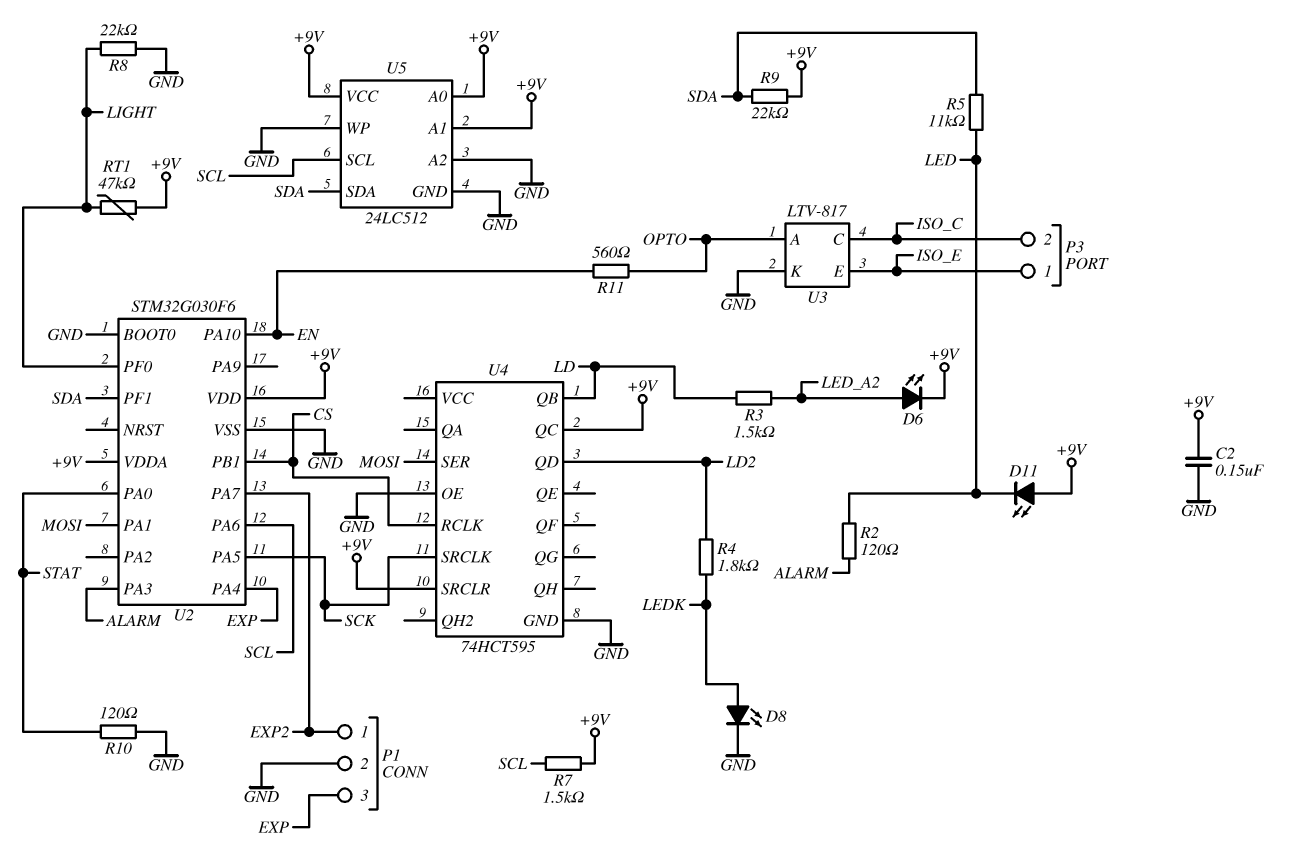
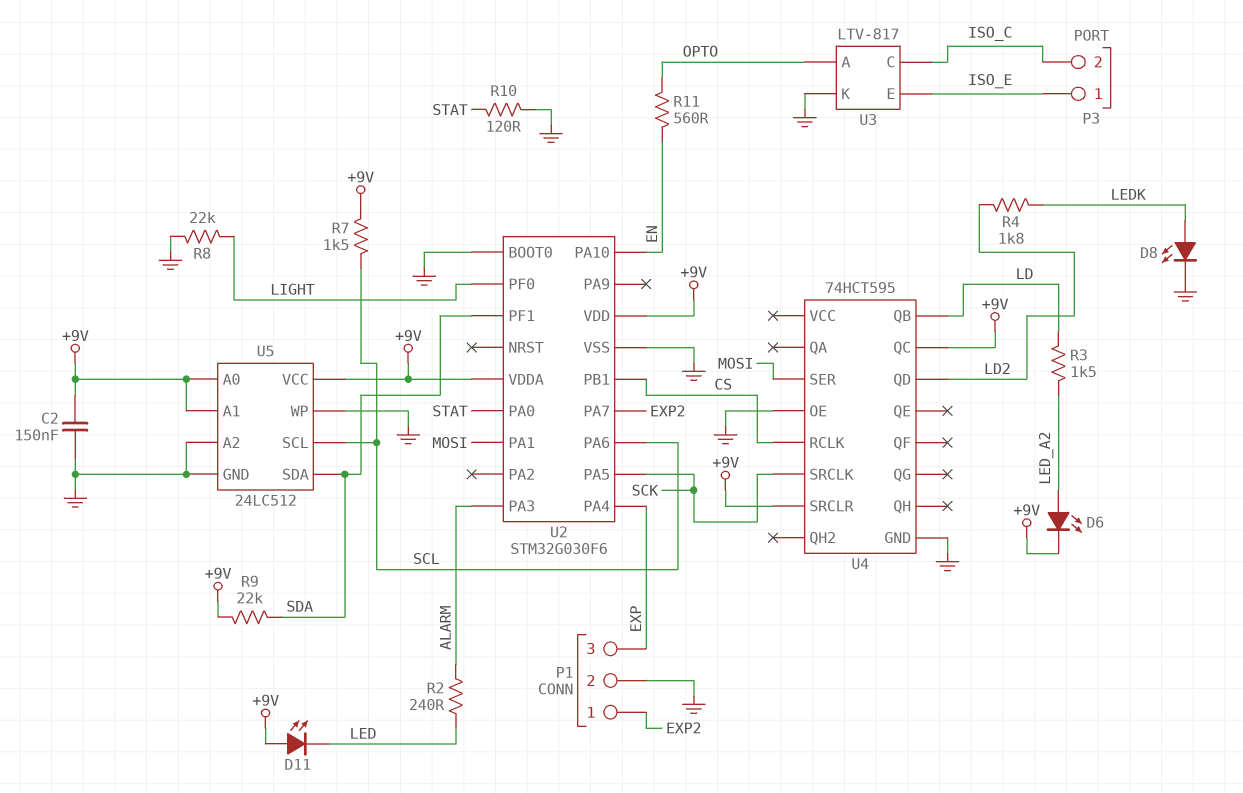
R2: 120 (ALARM, LED) -> 240 (ALARM, LED)
R5: 11k (LED, SDA) -> none
RT1: 47k (+9V, LIGHT) -> none

